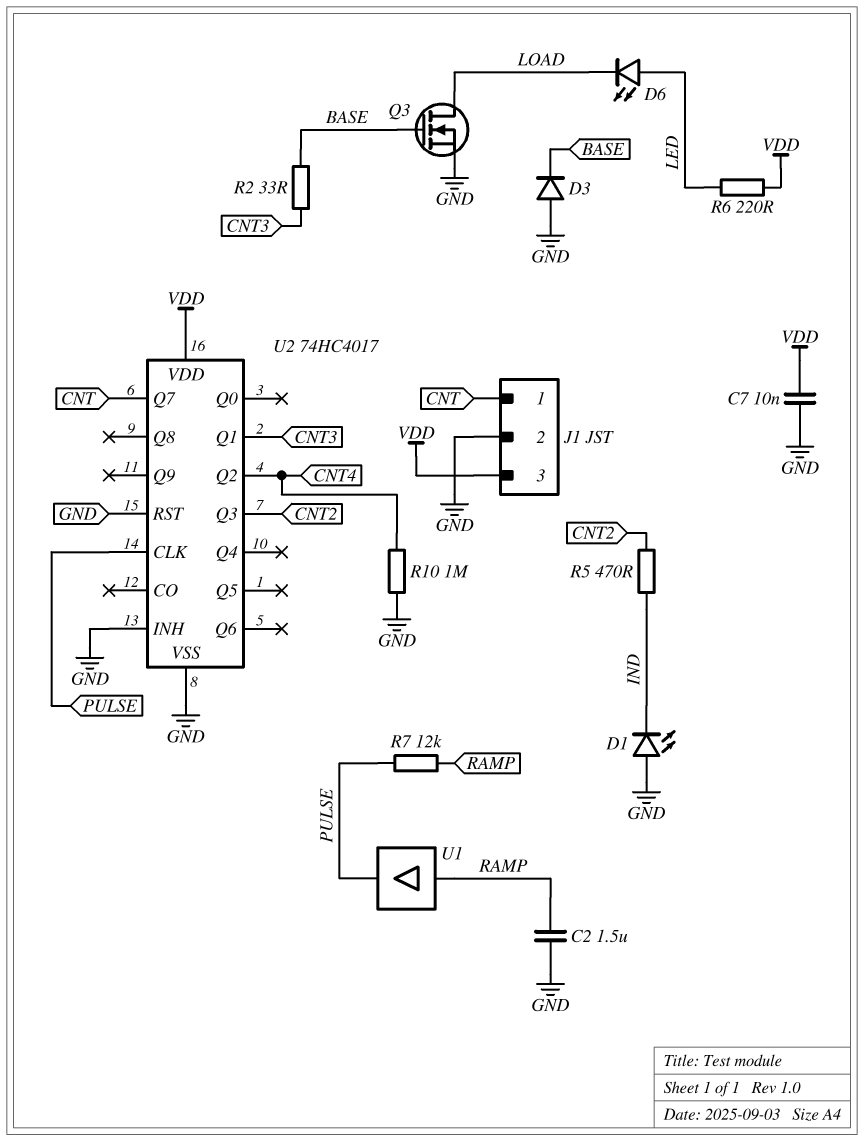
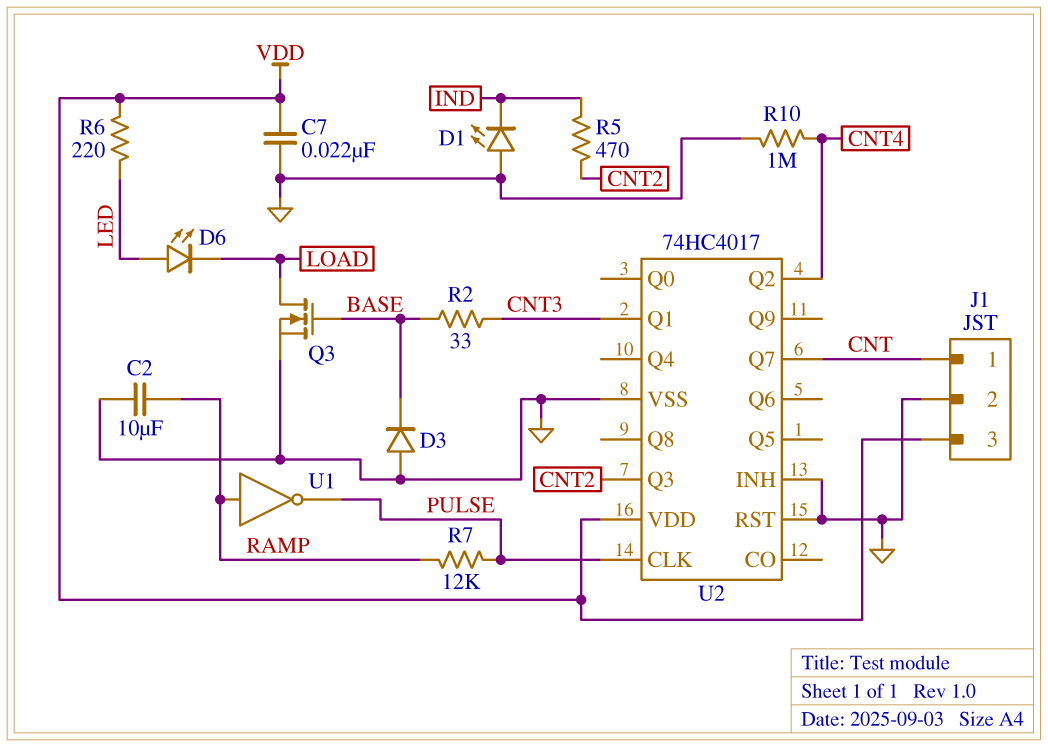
C2: 1.5uF (GND, RAMP) -> 10uF (GND, RAMP)
C7: 10nF (GND, VDD) -> 22nF (GND, VDD)
U1: buffer (in RAMP, out PULSE) -> NOT (in RAMP, out PULSE)

